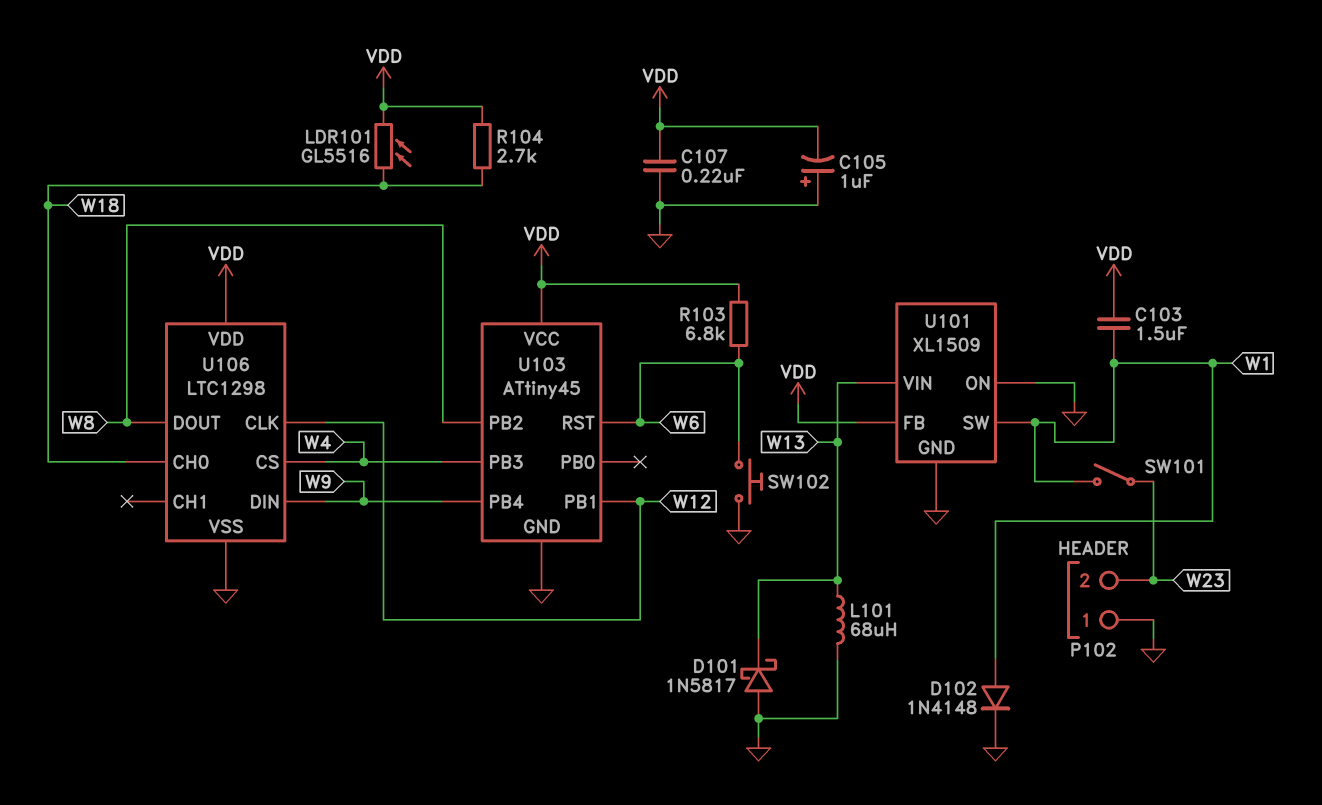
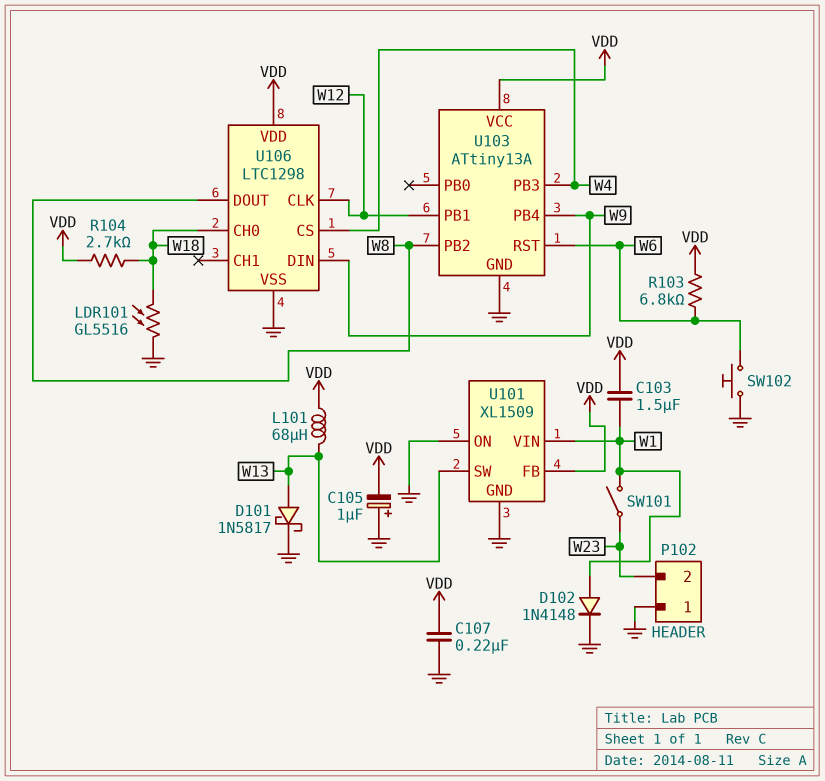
D101: schottky 1N5817 (A GND, K W13) -> schottky 1N5817 (A W13, K GND)
L101: 68uH (GND, W13) -> 68uH (VDD, W13)
LDR101: GL5516 (VDD, W18) -> GL5516 (GND, W18)
U101 pin SW: W1 -> W13
U101 pin VIN: W13 -> W1
U103: ATtiny45 -> ATtiny13A

